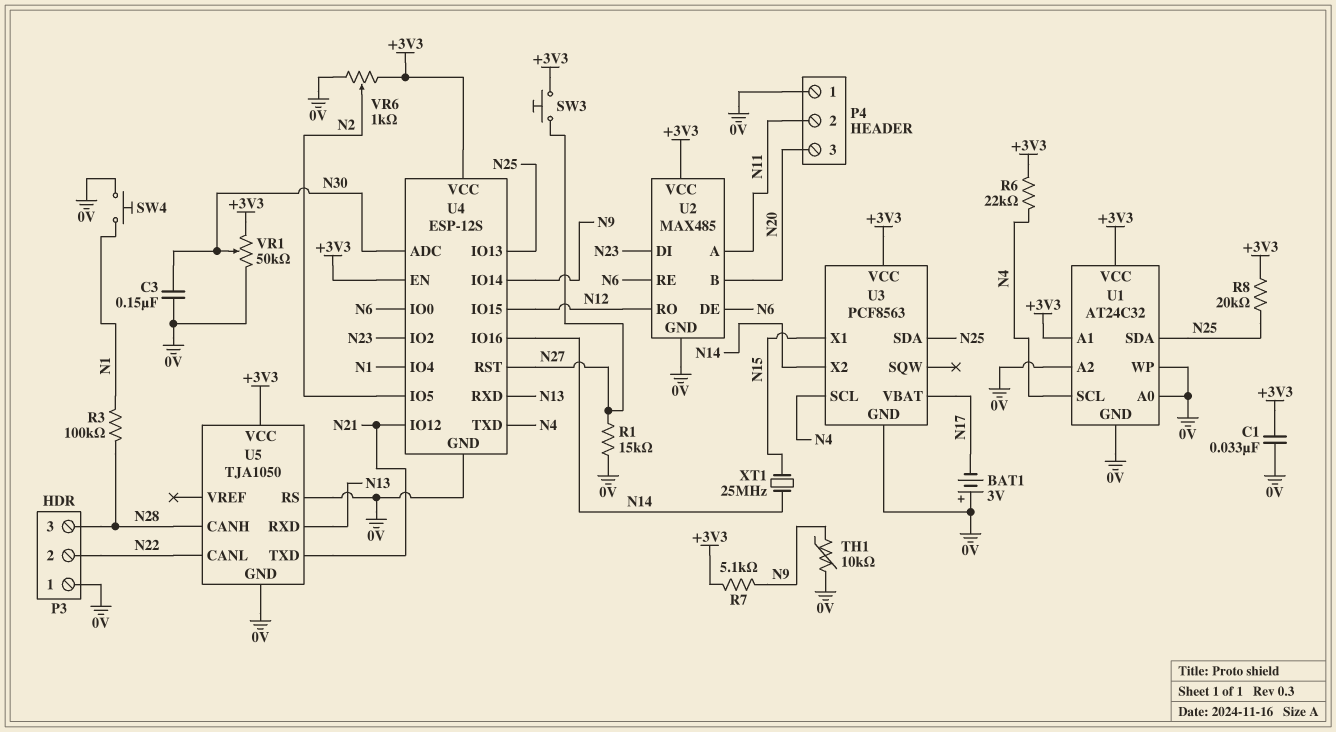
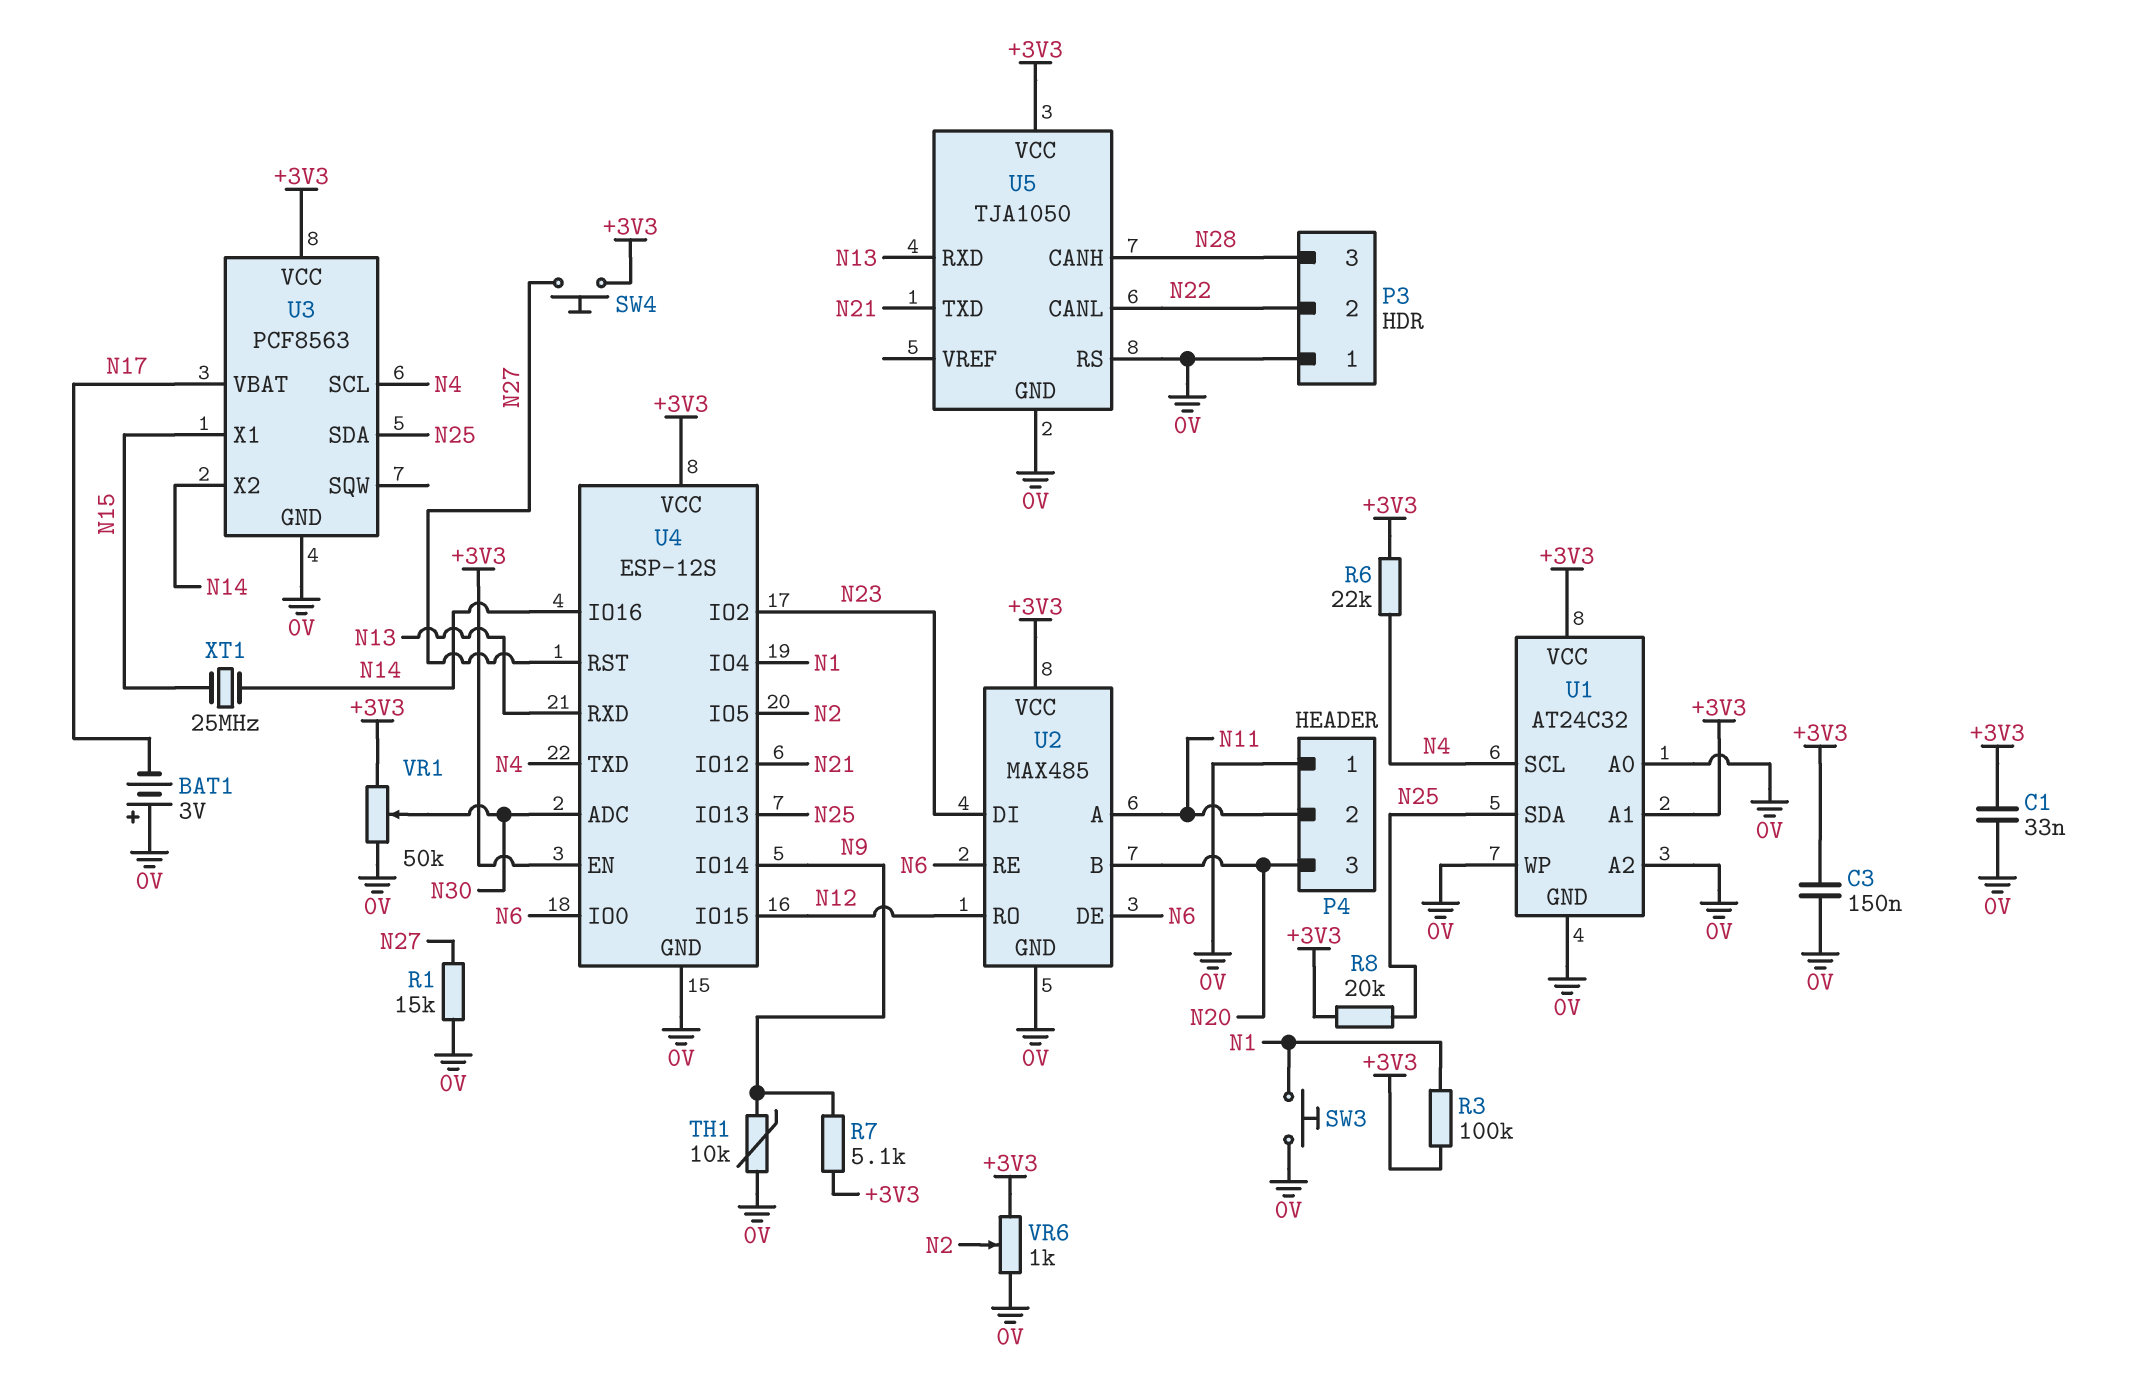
C3: 150nF (0V, N30) -> 150nF (+3V3, 0V)
R3: 100k (N1, N28) -> 100k (+3V3, N1)
SW3: button (+3V3, N27) -> button (0V, N1)
SW4: button (0V, N1) -> button (+3V3, N27)

